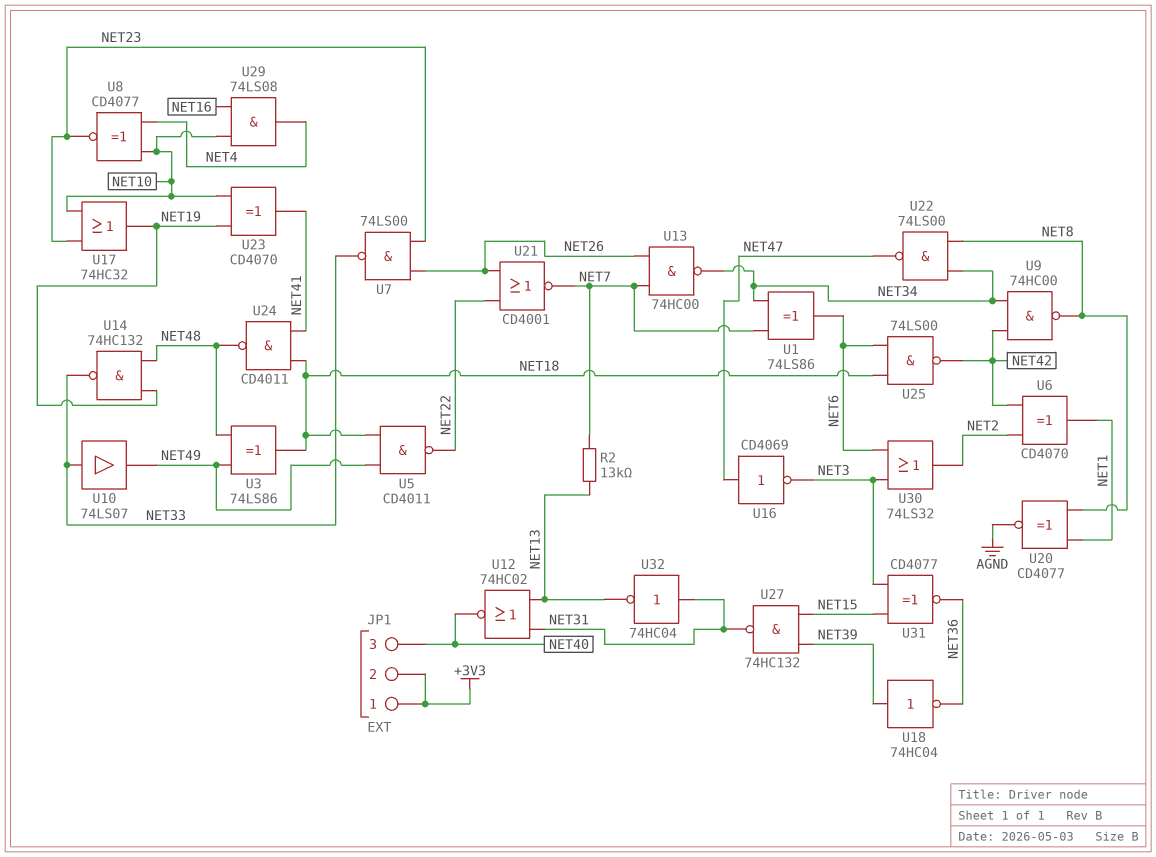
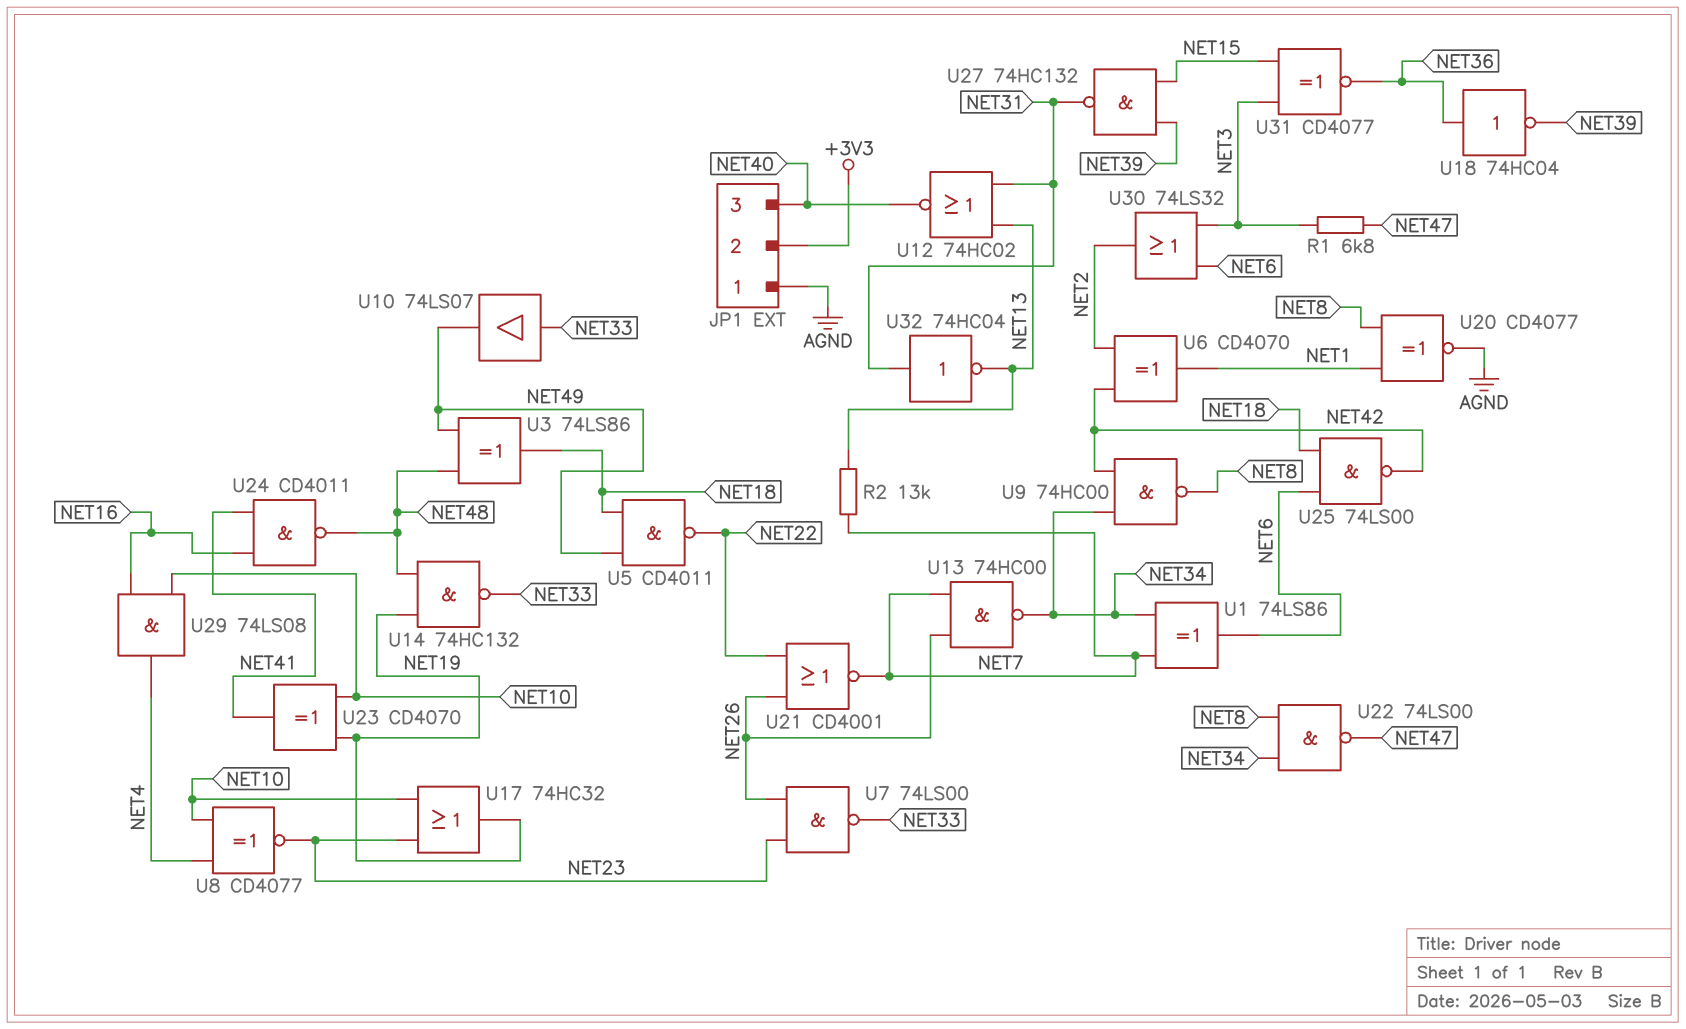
JP1 pin 1: +3V3 -> AGND
R1: none -> 6.8k (NET3, NET47)
U16: NOT CD4069 (in NET47, out NET3) -> none
U18: NOT 74HC04 (in NET39, out NET36) -> NOT 74HC04 (in NET36, out NET39)
U24: NAND CD4011 (in NET18, in NET41, out NET48) -> NAND CD4011 (in NET16, in NET41, out NET48)

